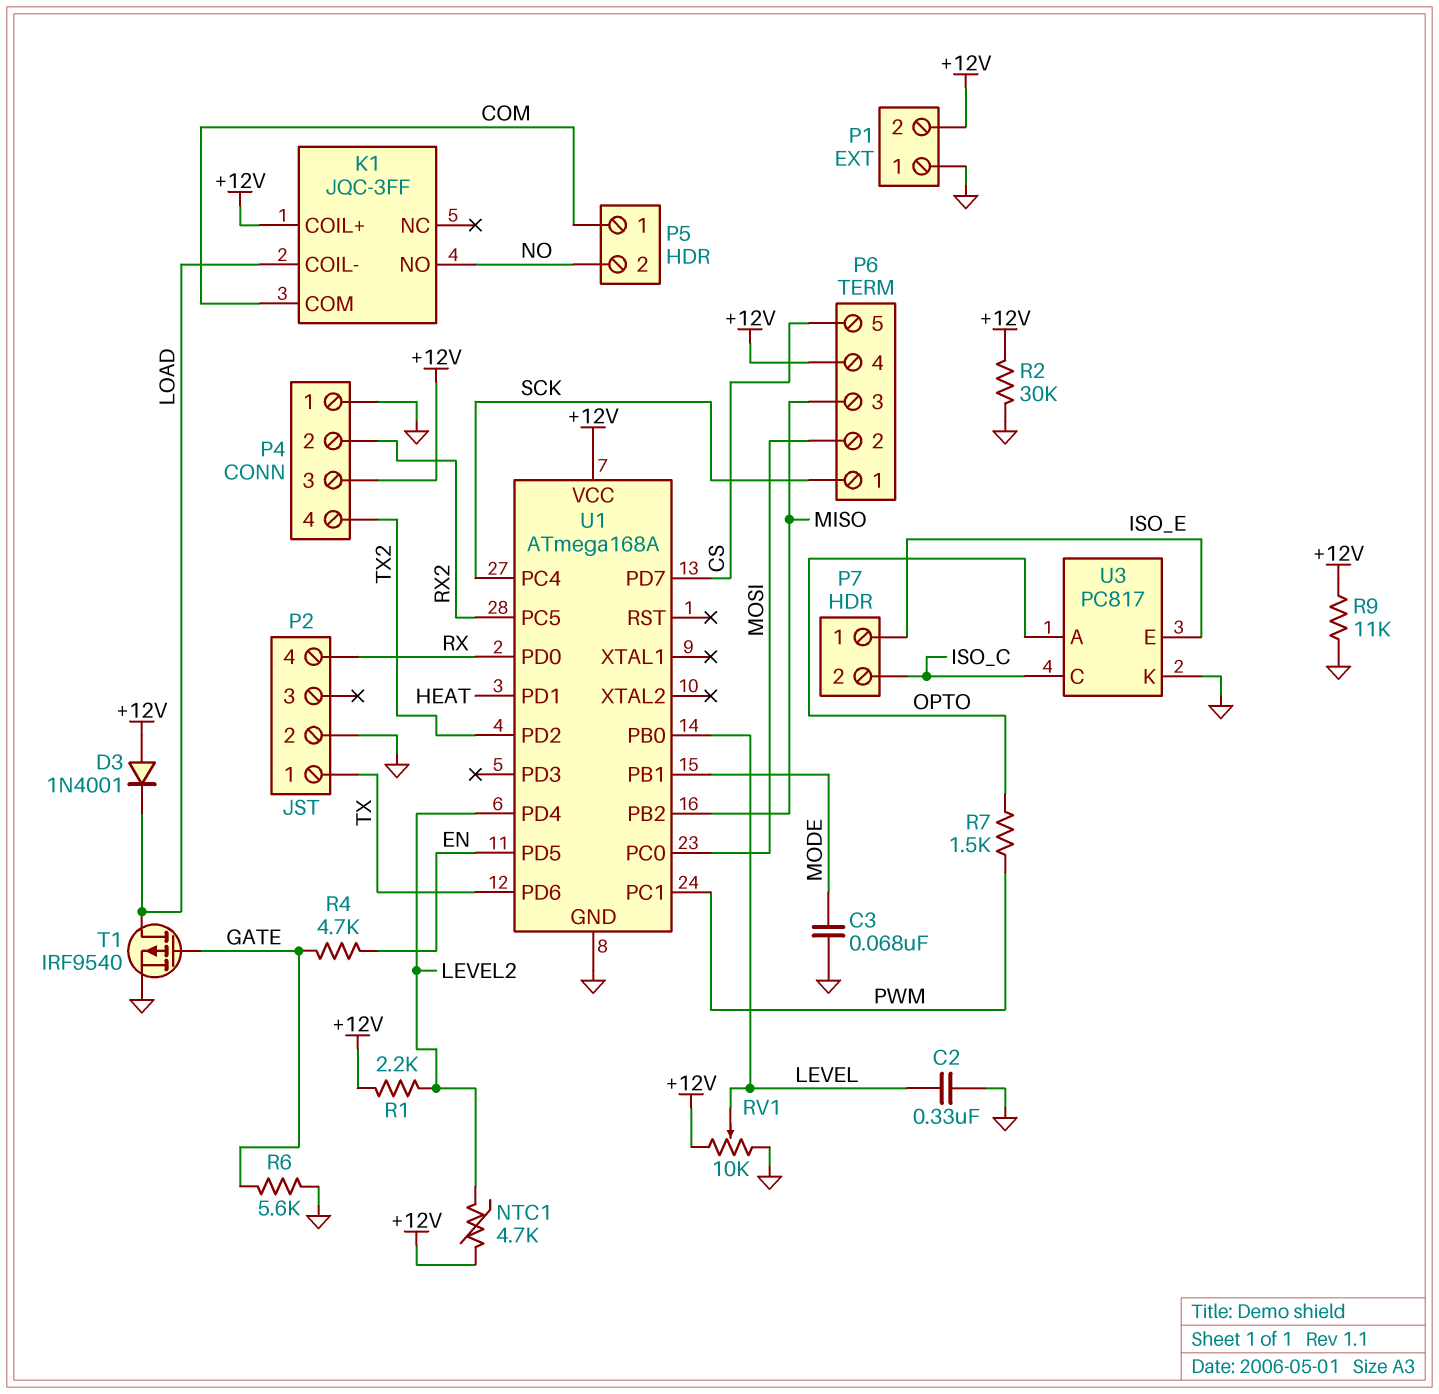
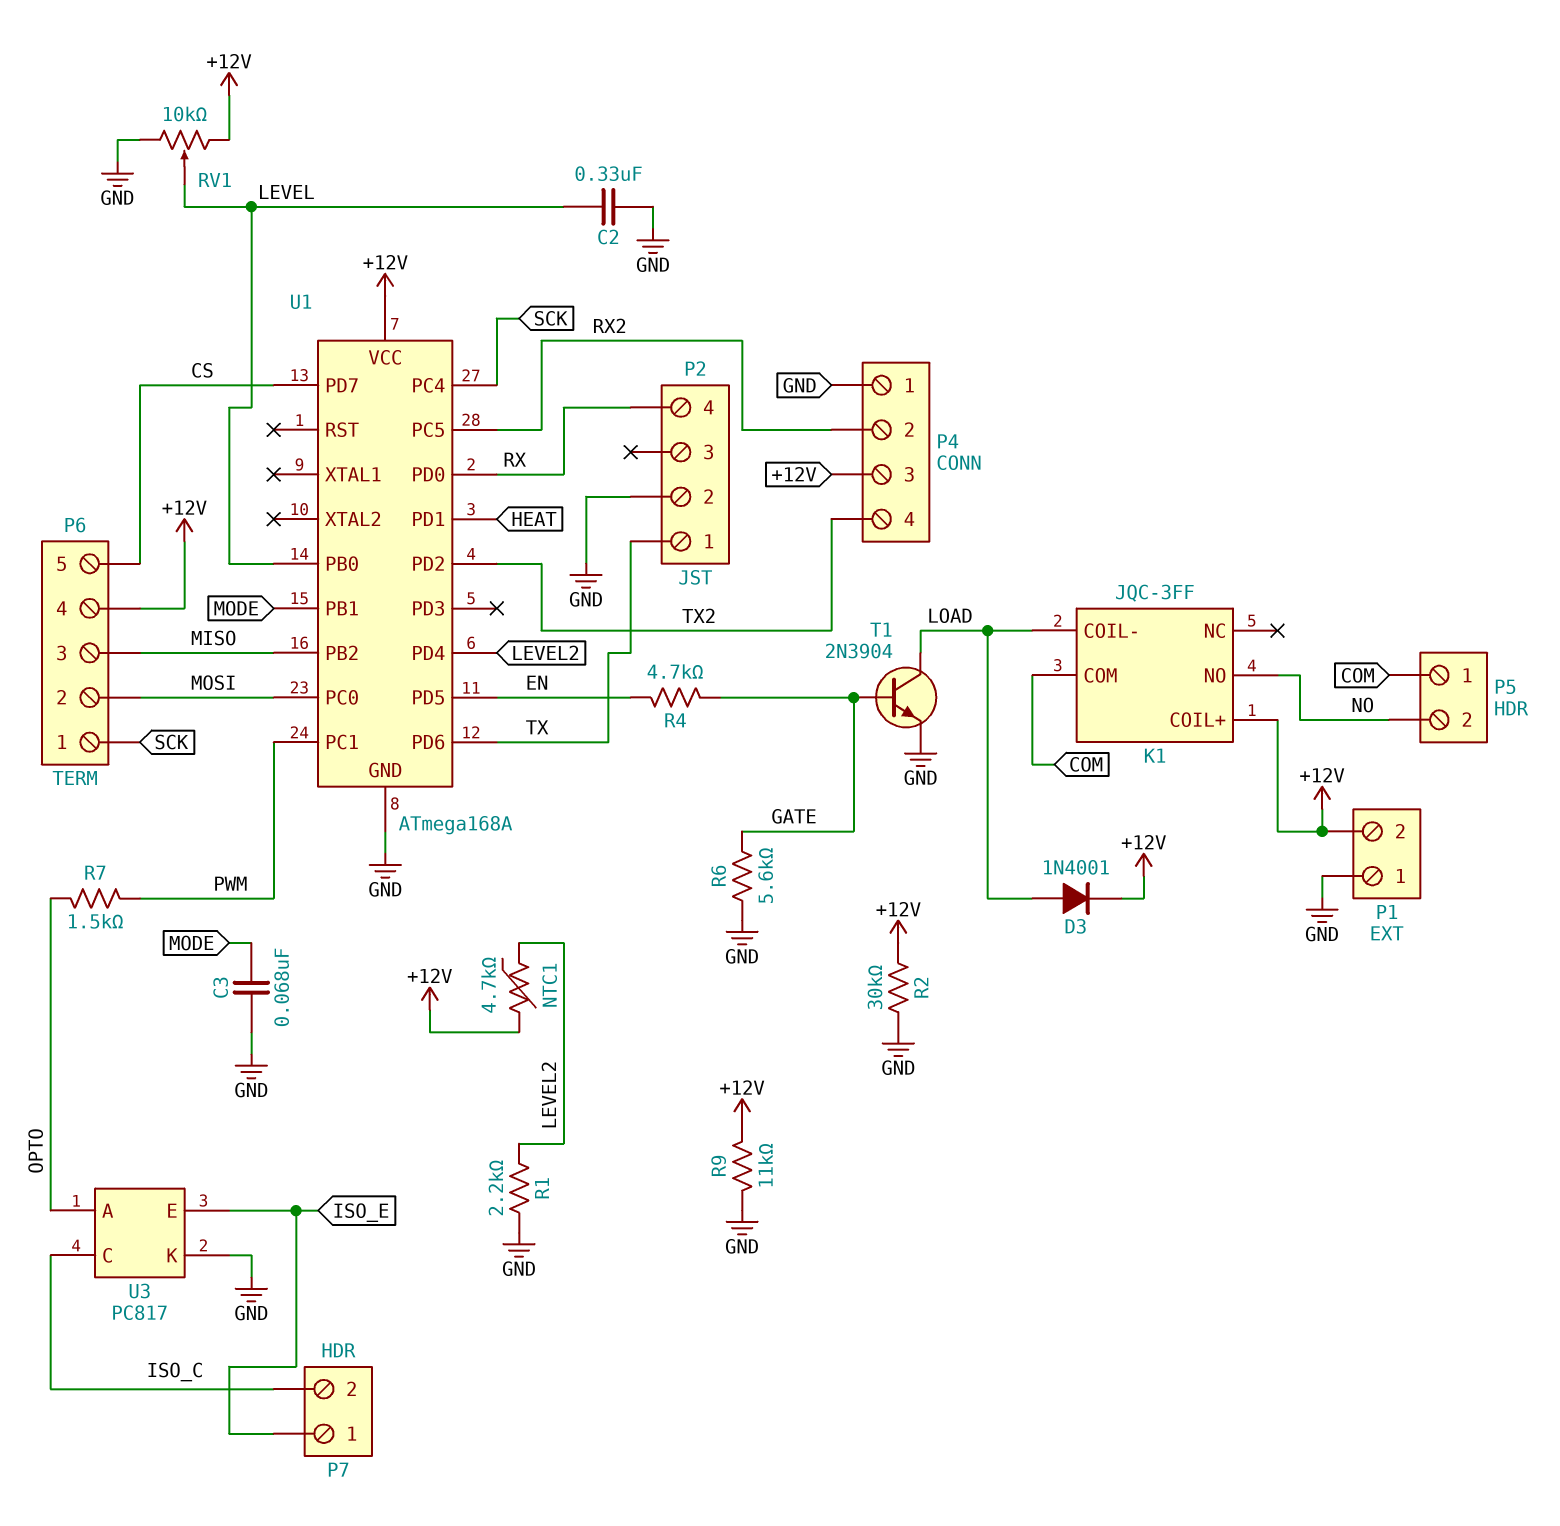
D3: diode 1N4001 (A +12V, K LOAD) -> diode 1N4001 (A LOAD, K +12V)
R1: 2.2k (+12V, LEVEL2) -> 2.2k (GND, LEVEL2)
T1: PMOS IRF9540 (G GATE, D LOAD, S GND) -> NPN 2N3904 (B GATE, C LOAD, E GND)

